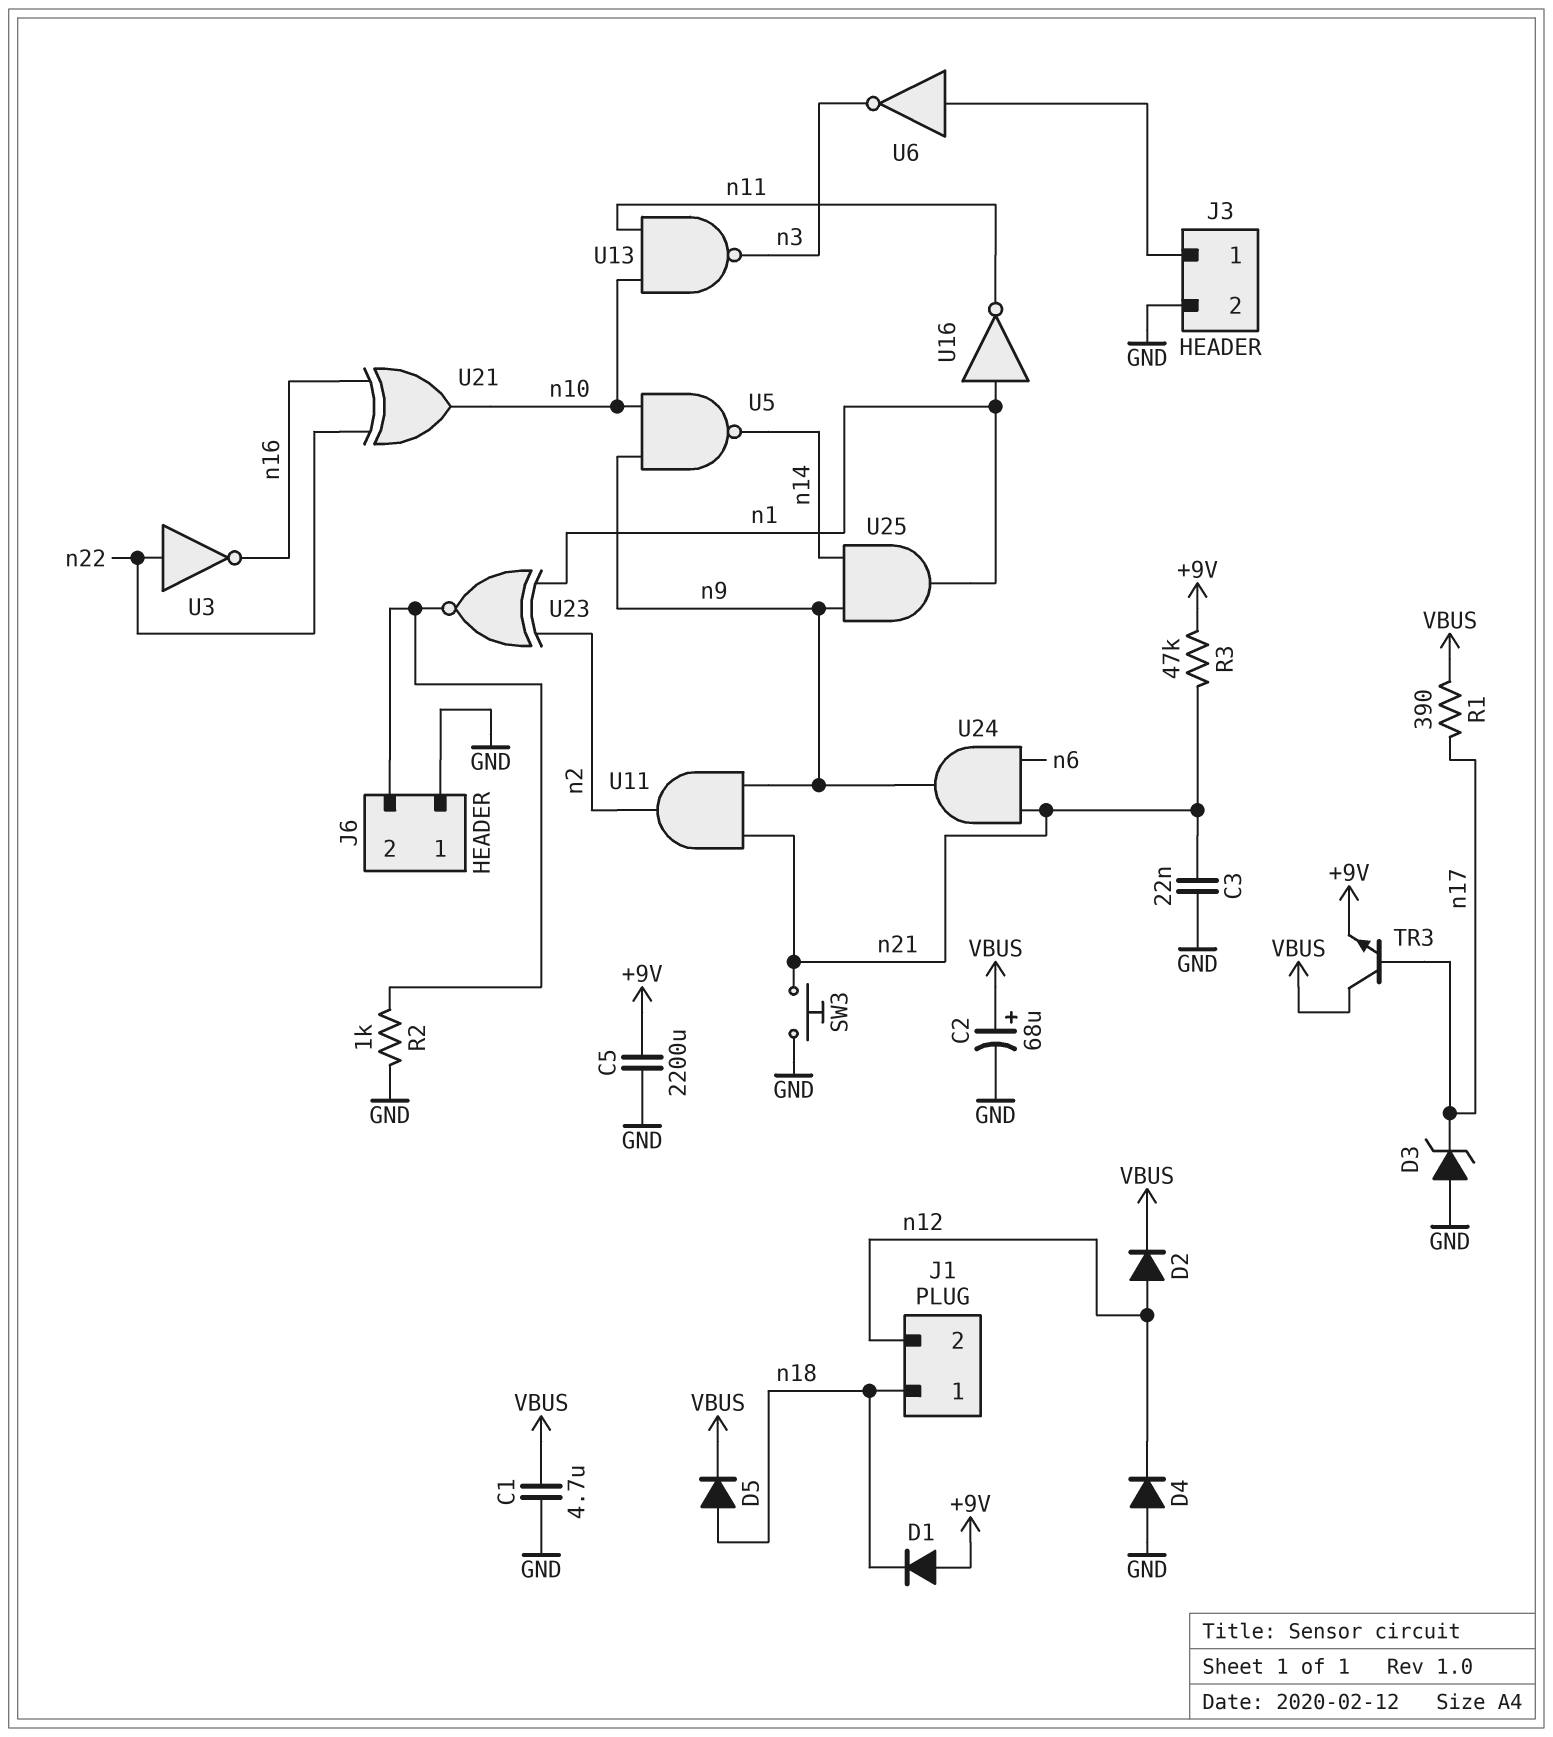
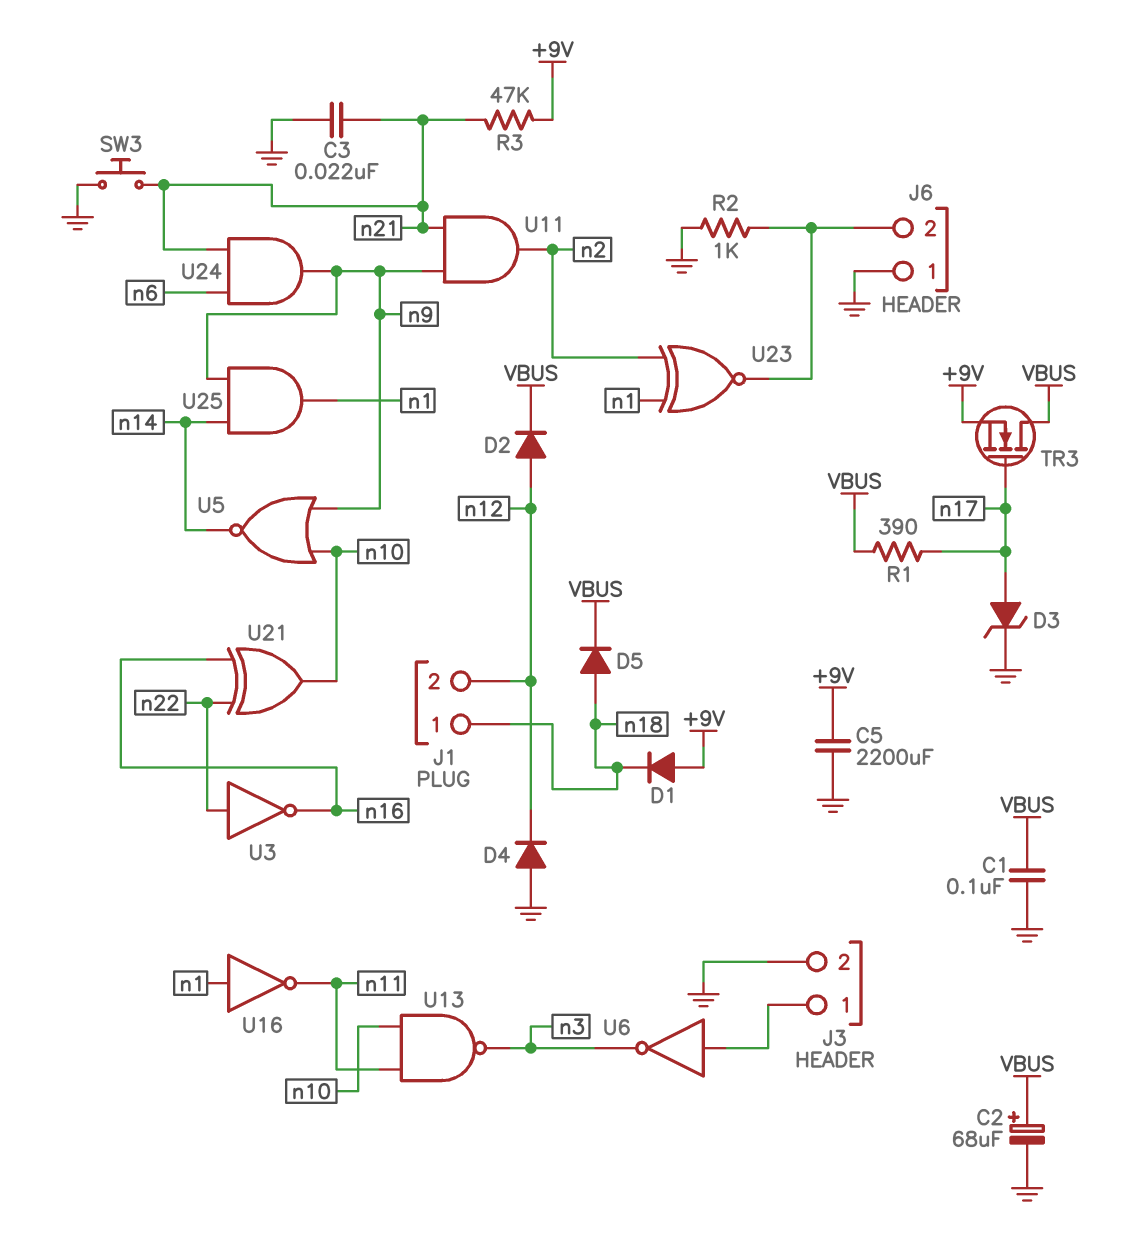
C1: 4.7uF (GND, VBUS) -> 100nF (GND, VBUS)
D3: zener (A GND, K n17) -> zener (A n17, K GND)
TR3: NPN (B n17, C VBUS, E +9V) -> NMOS (G n17, D VBUS, S +9V)
U5: NAND (in n9, in n10, out n14) -> NOR (in n9, in n10, out n14)

